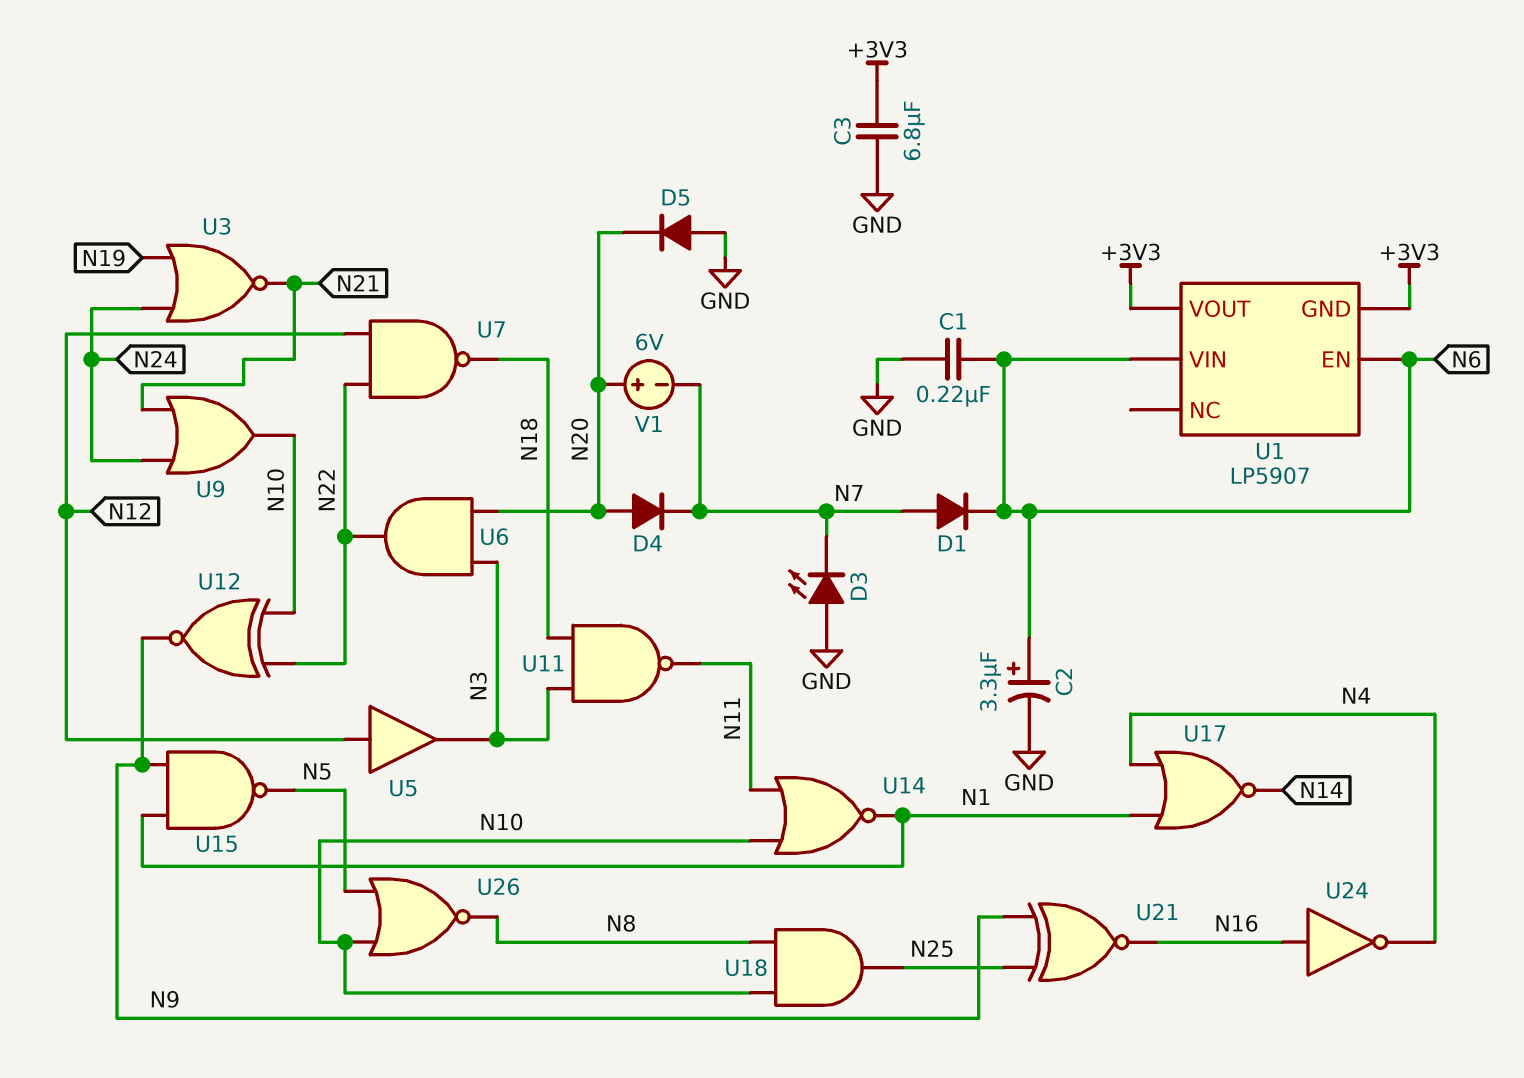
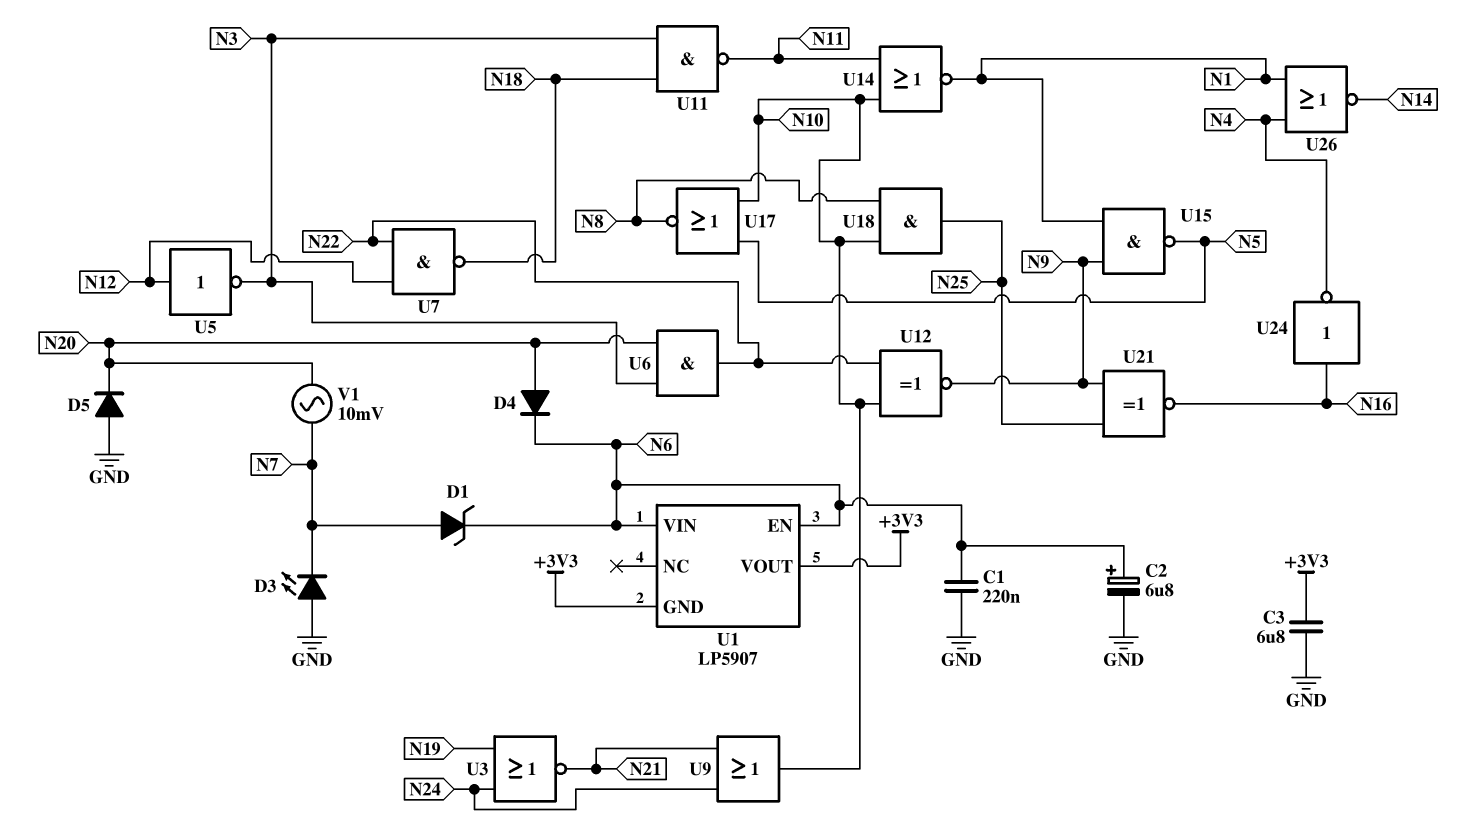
C2: 3.3uF (plus N6, minus GND) -> 6.8uF (plus N6, minus GND)
D1: diode (A N7, K N6) -> zener (A N7, K N6)
D4: diode (A N20, K N7) -> diode (A N20, K N6)
U5: buffer (in N12, out N3) -> NOT (in N12, out N3)
U17: NOR (in N1, in N4, out N14) -> NOR (in N5, in N10, out N8)
U26: NOR (in N5, in N10, out N8) -> NOR (in N1, in N4, out N14)
V1: 6V (plus N20, minus N7) -> AC 10mV (N7, N20)

